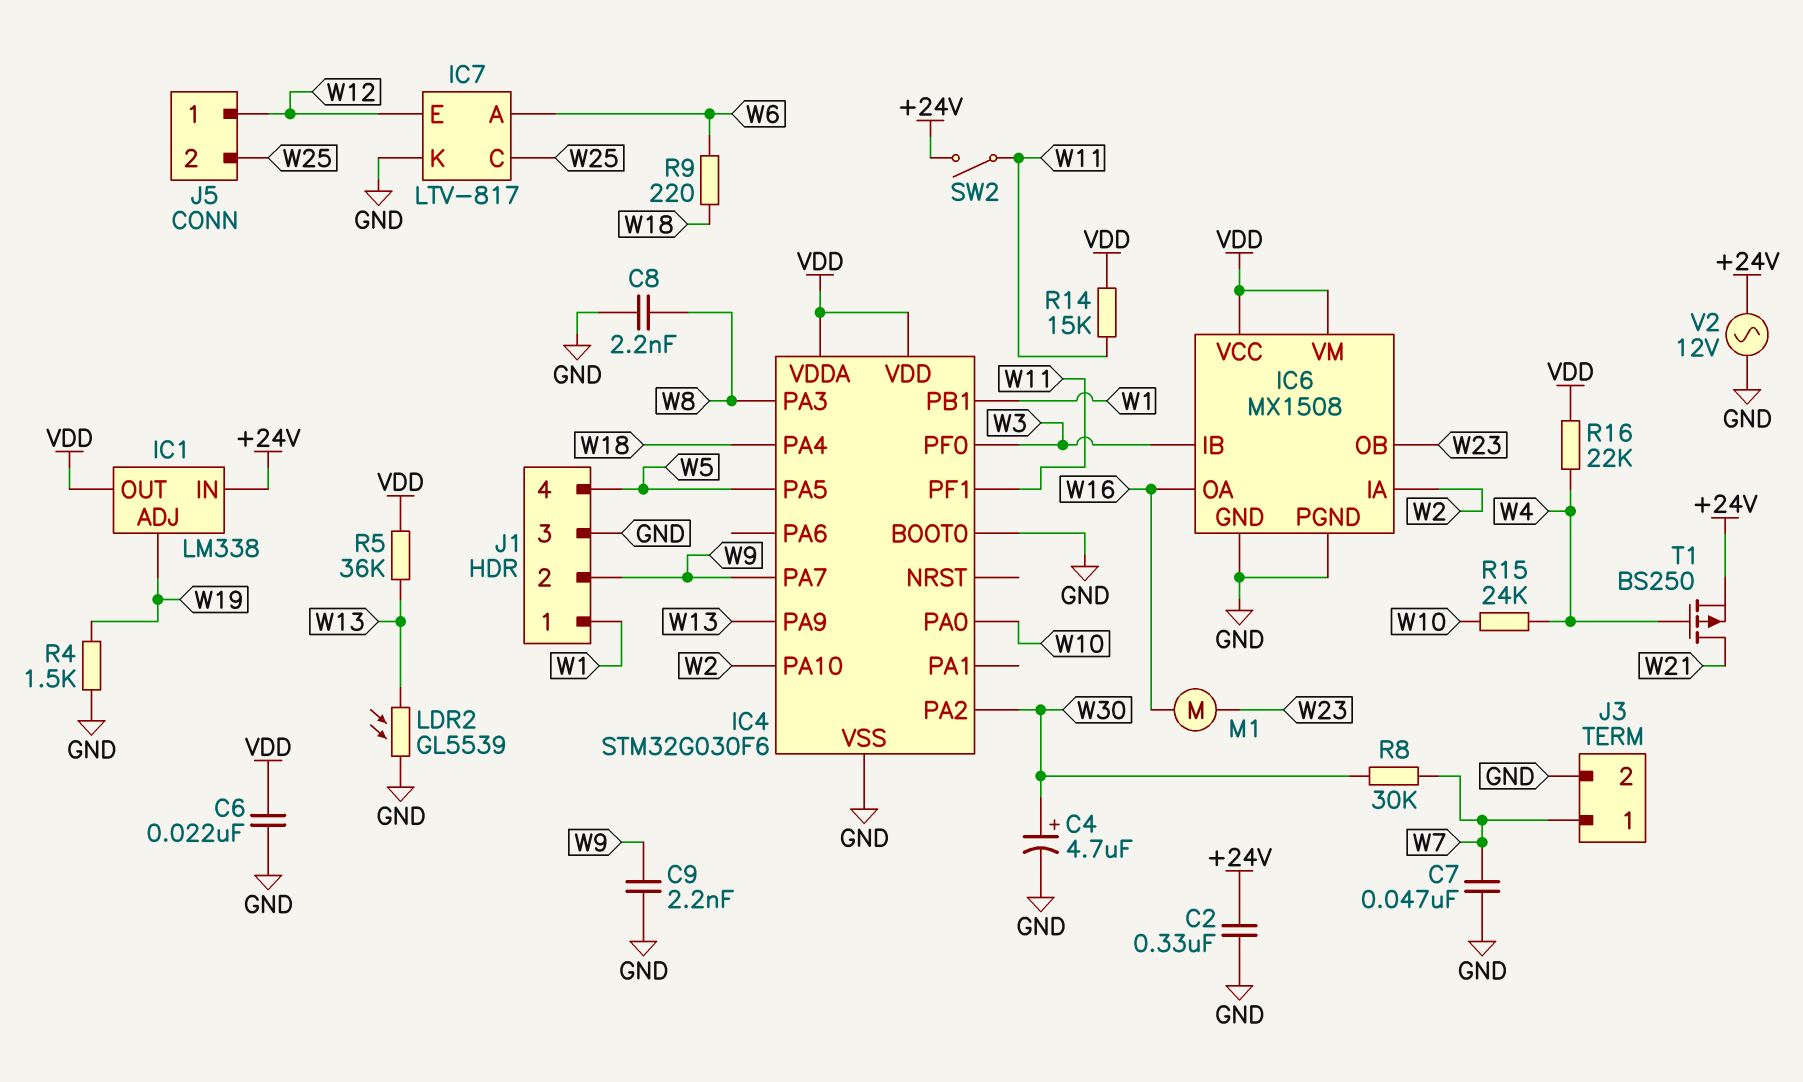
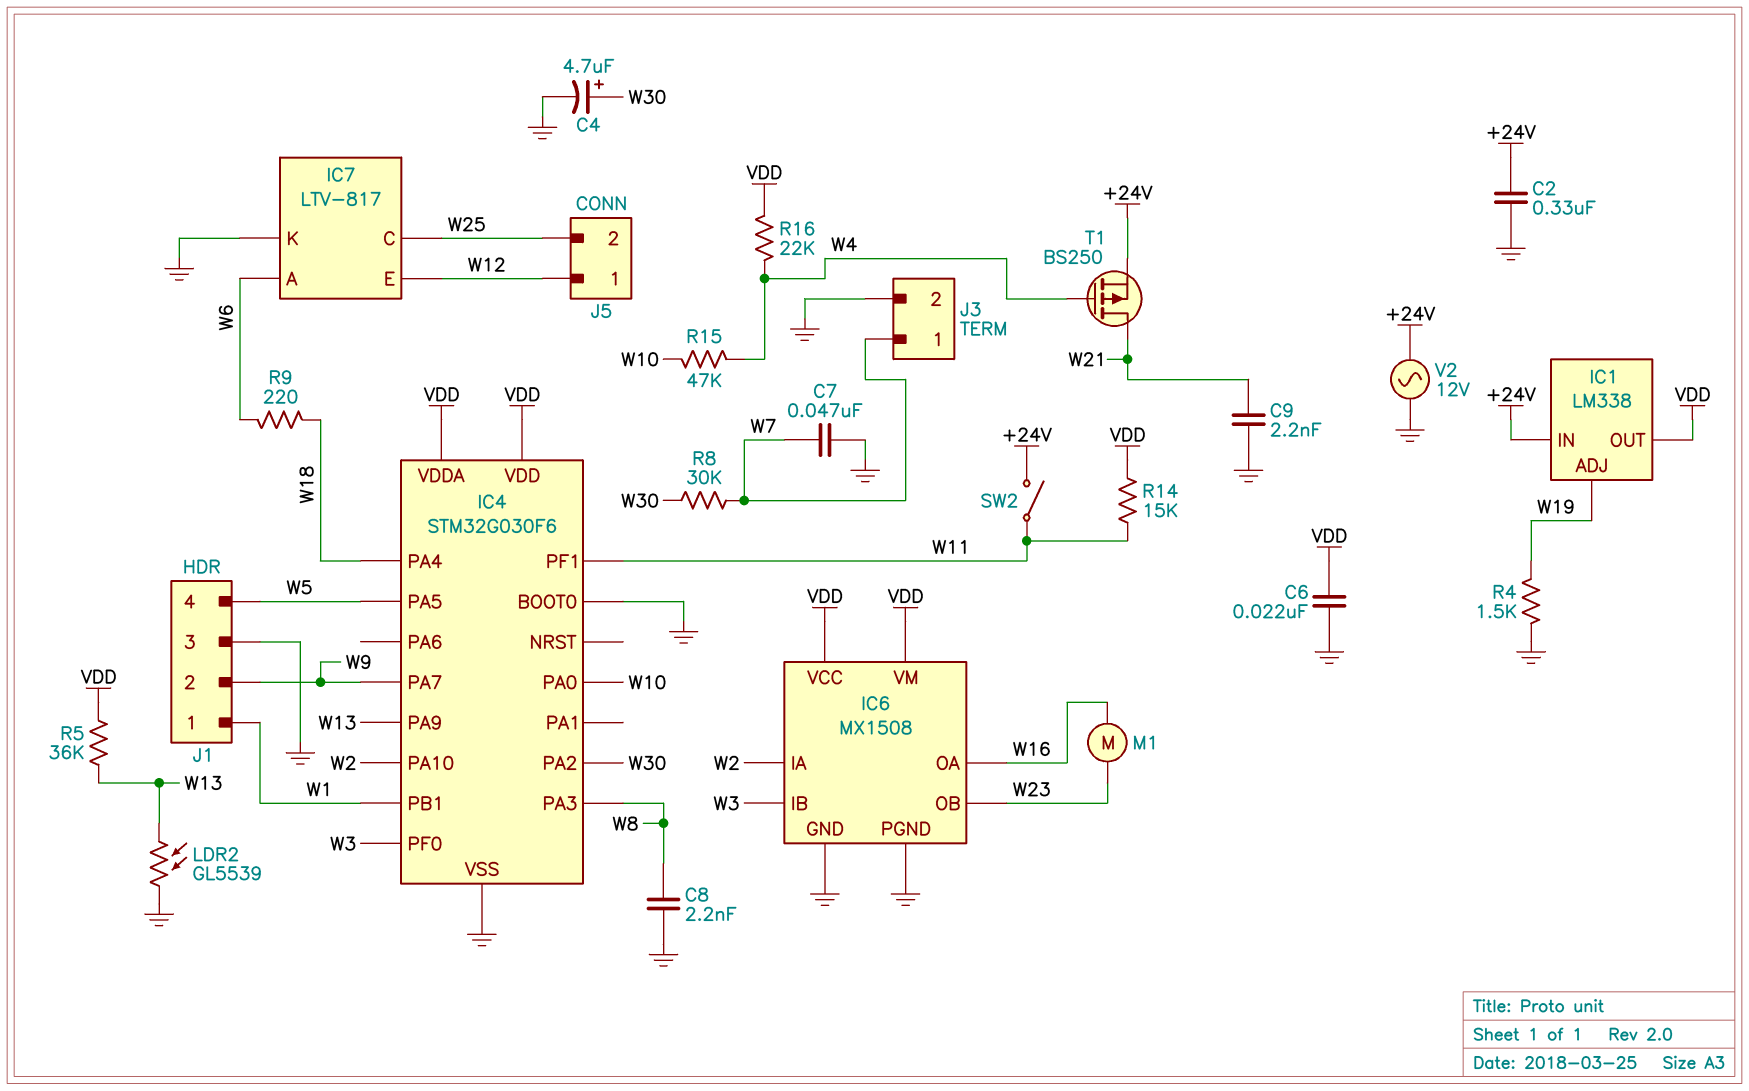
C9: 2.2nF (GND, W9) -> 2.2nF (GND, W21)
R15: 24k (W4, W10) -> 47k (W4, W10)

